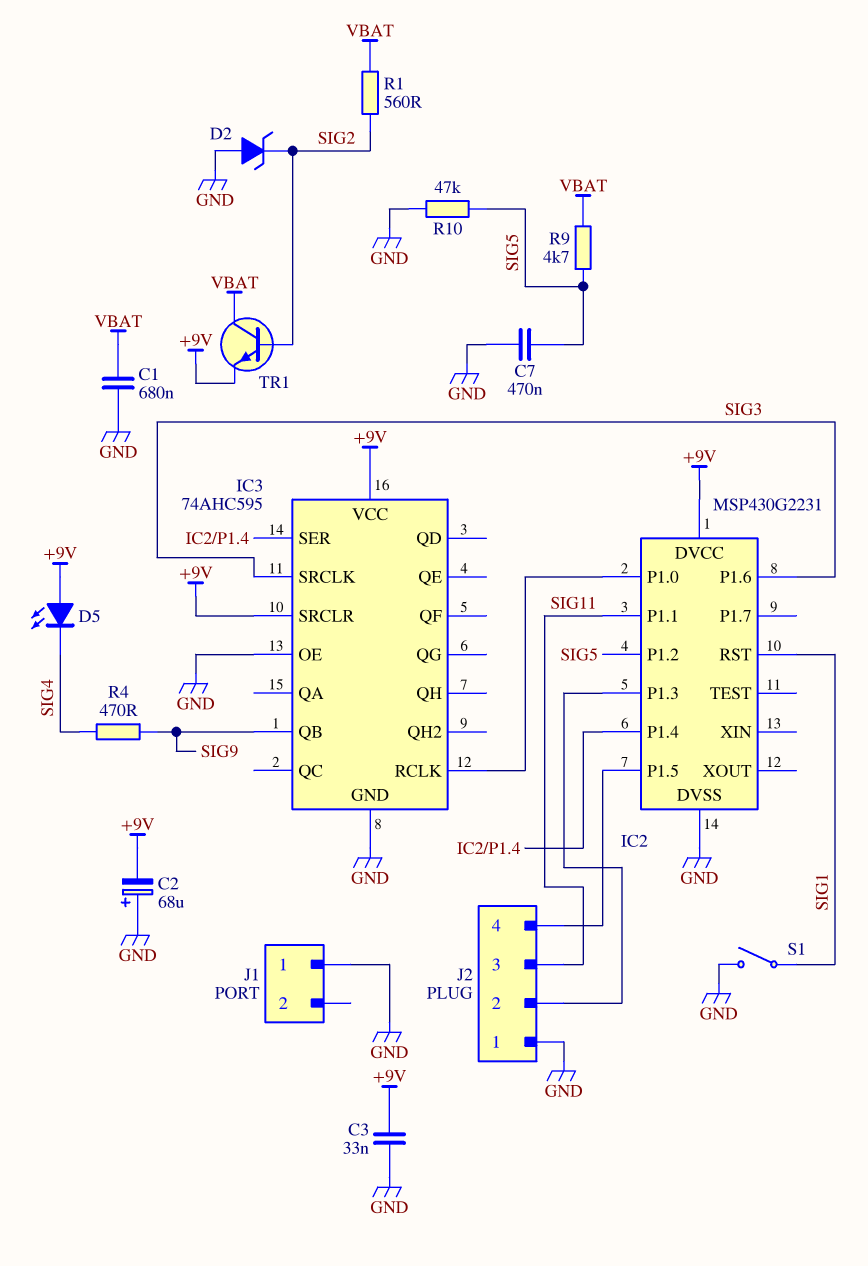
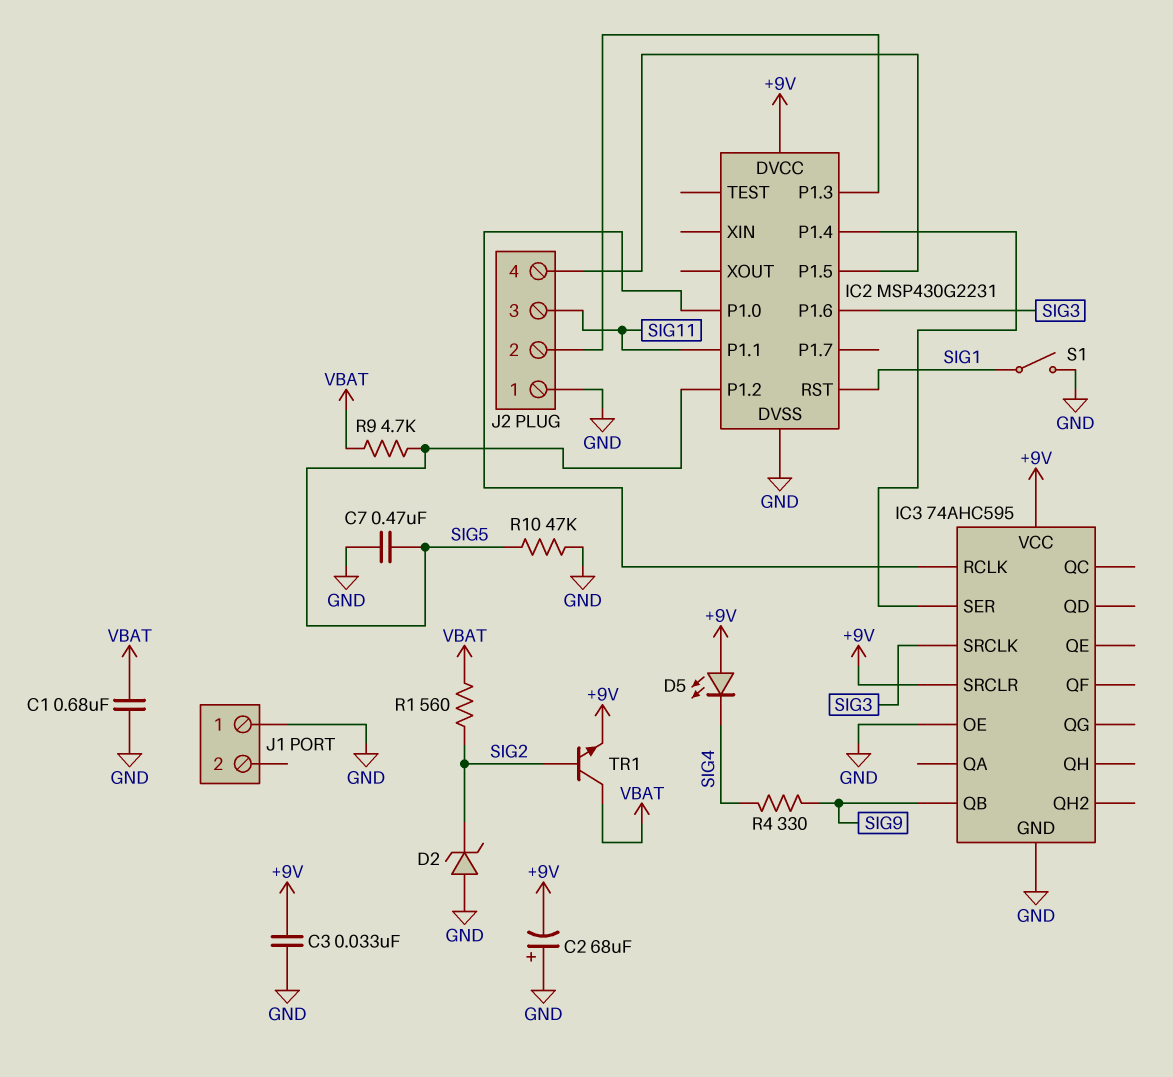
R4: 470 (SIG4, SIG9) -> 330 (SIG4, SIG9)

